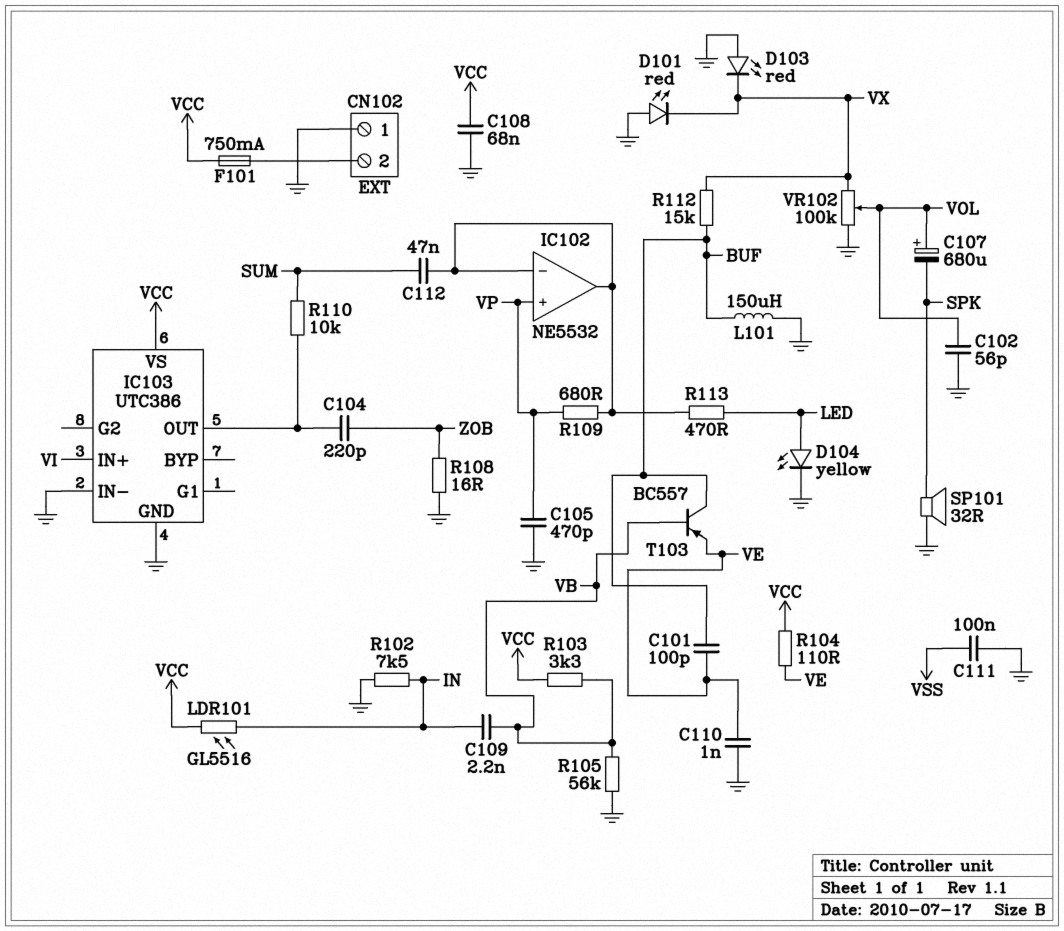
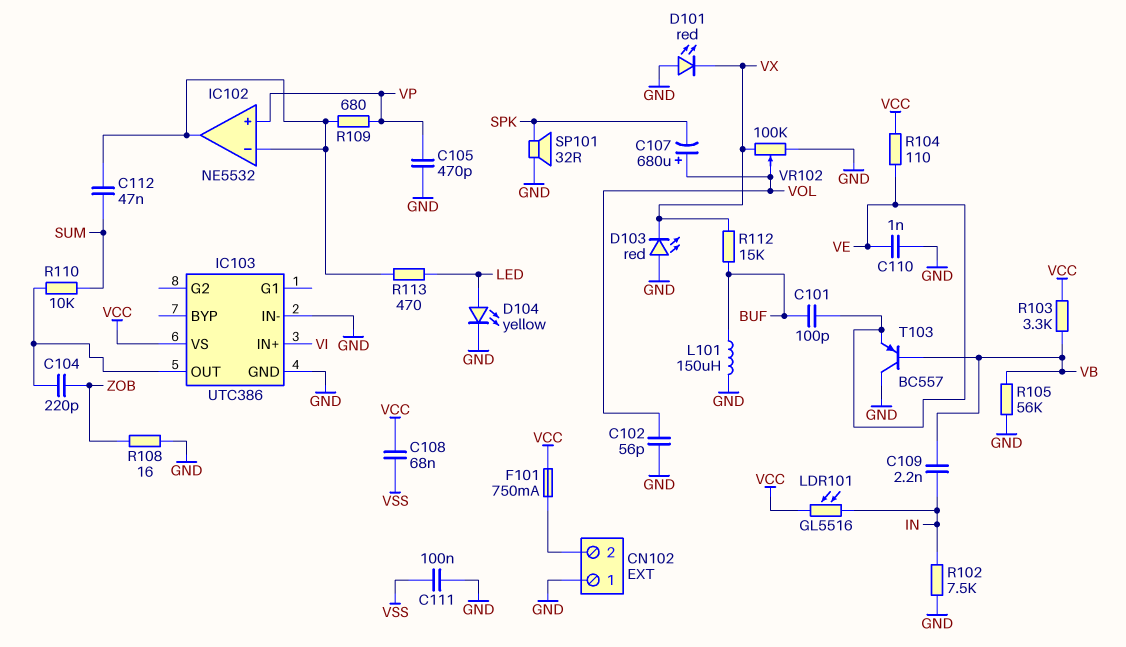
C108: 68nF (GND, VCC) -> 68nF (VCC, VSS)
T103: PNP BC557 (B VB, C BUF, E VE) -> PNP BC557 (B VB, C GND, E VE)

